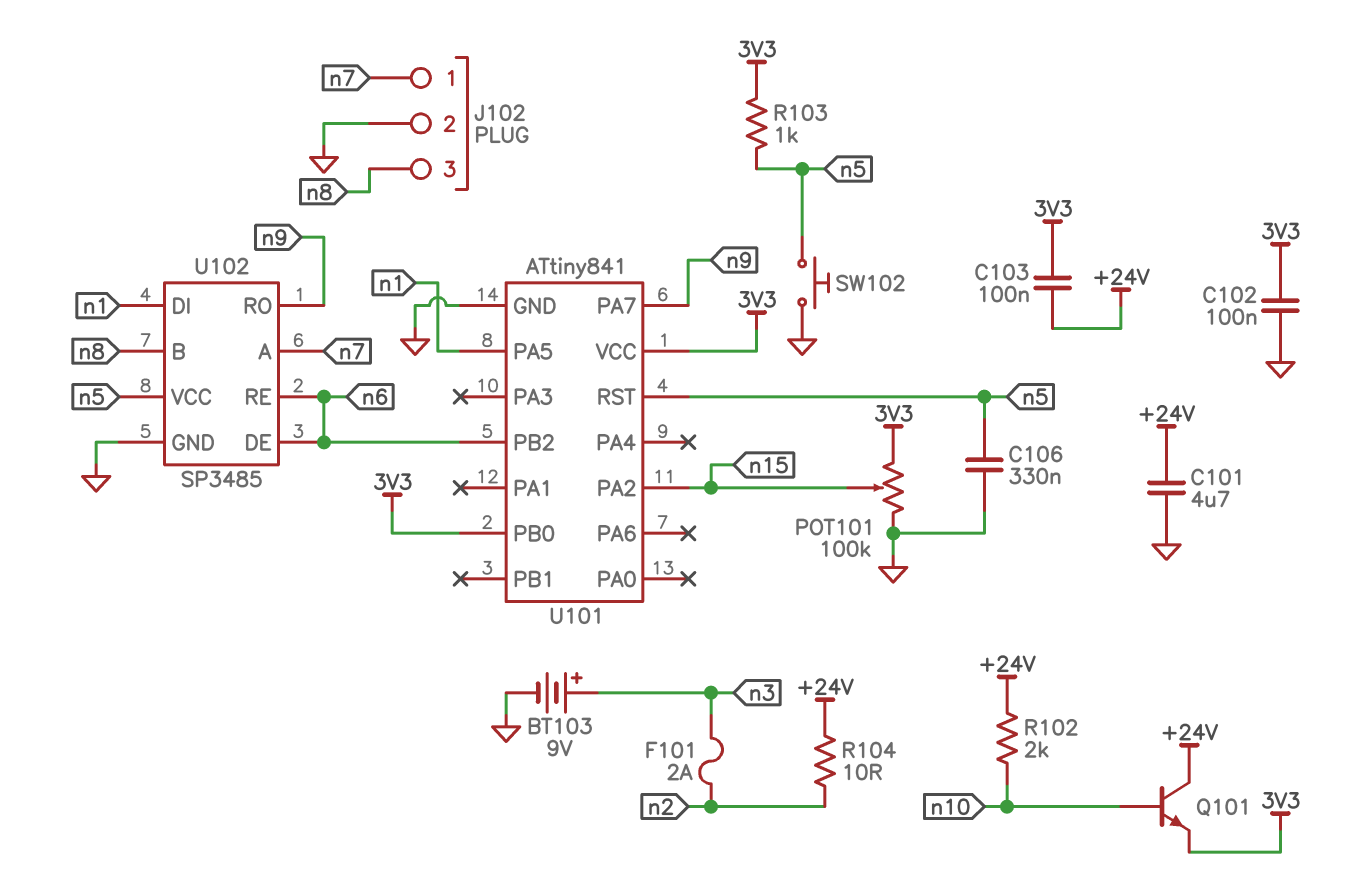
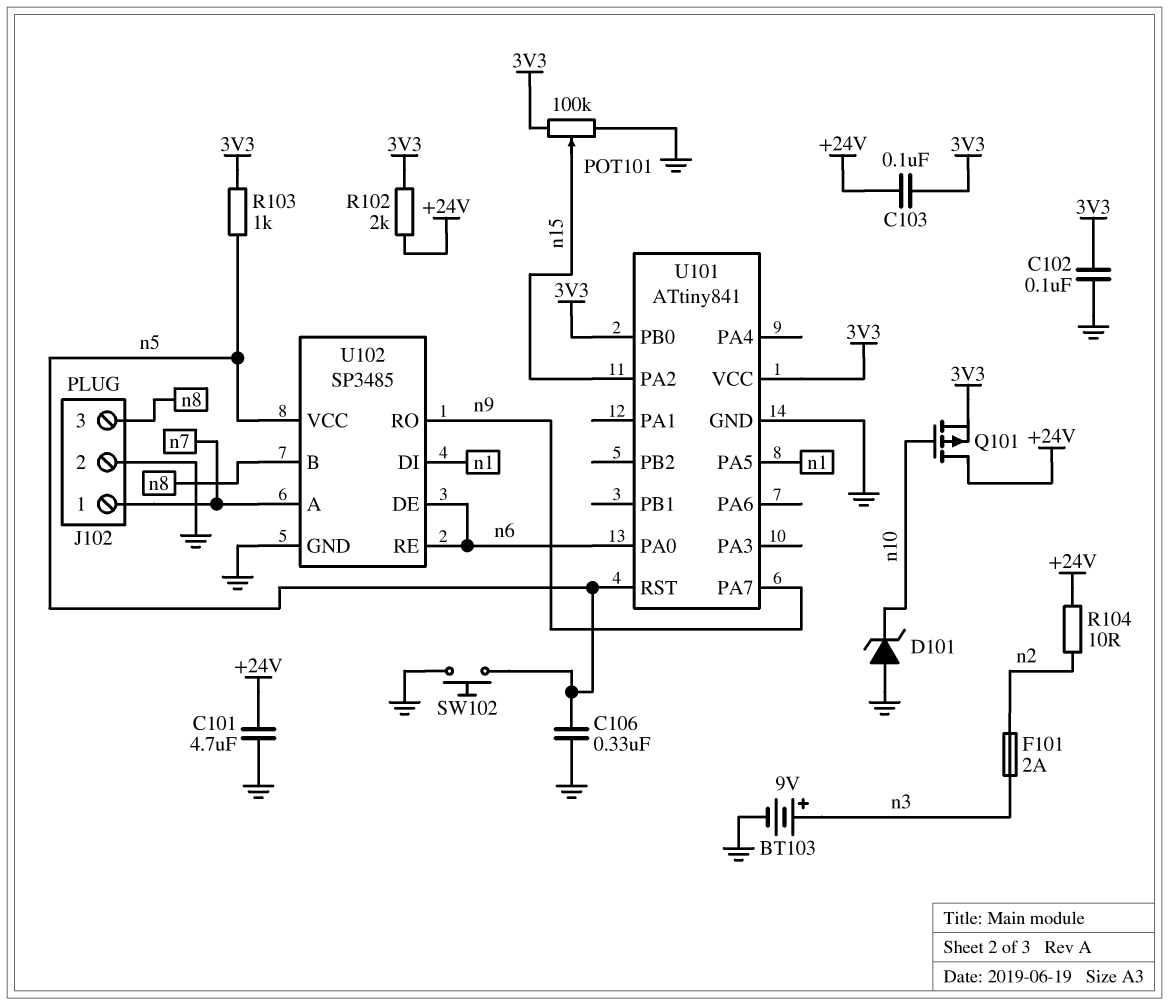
D101: none -> zener (A GND, K n10)
Q101: NPN (B n10, C +24V, E 3V3) -> PMOS (G n10, D +24V, S 3V3)
R102: 2k (+24V, n10) -> 2k (+24V, 3V3)
U101 pin PA0: none -> n6
U101 pin PB2: n6 -> none

